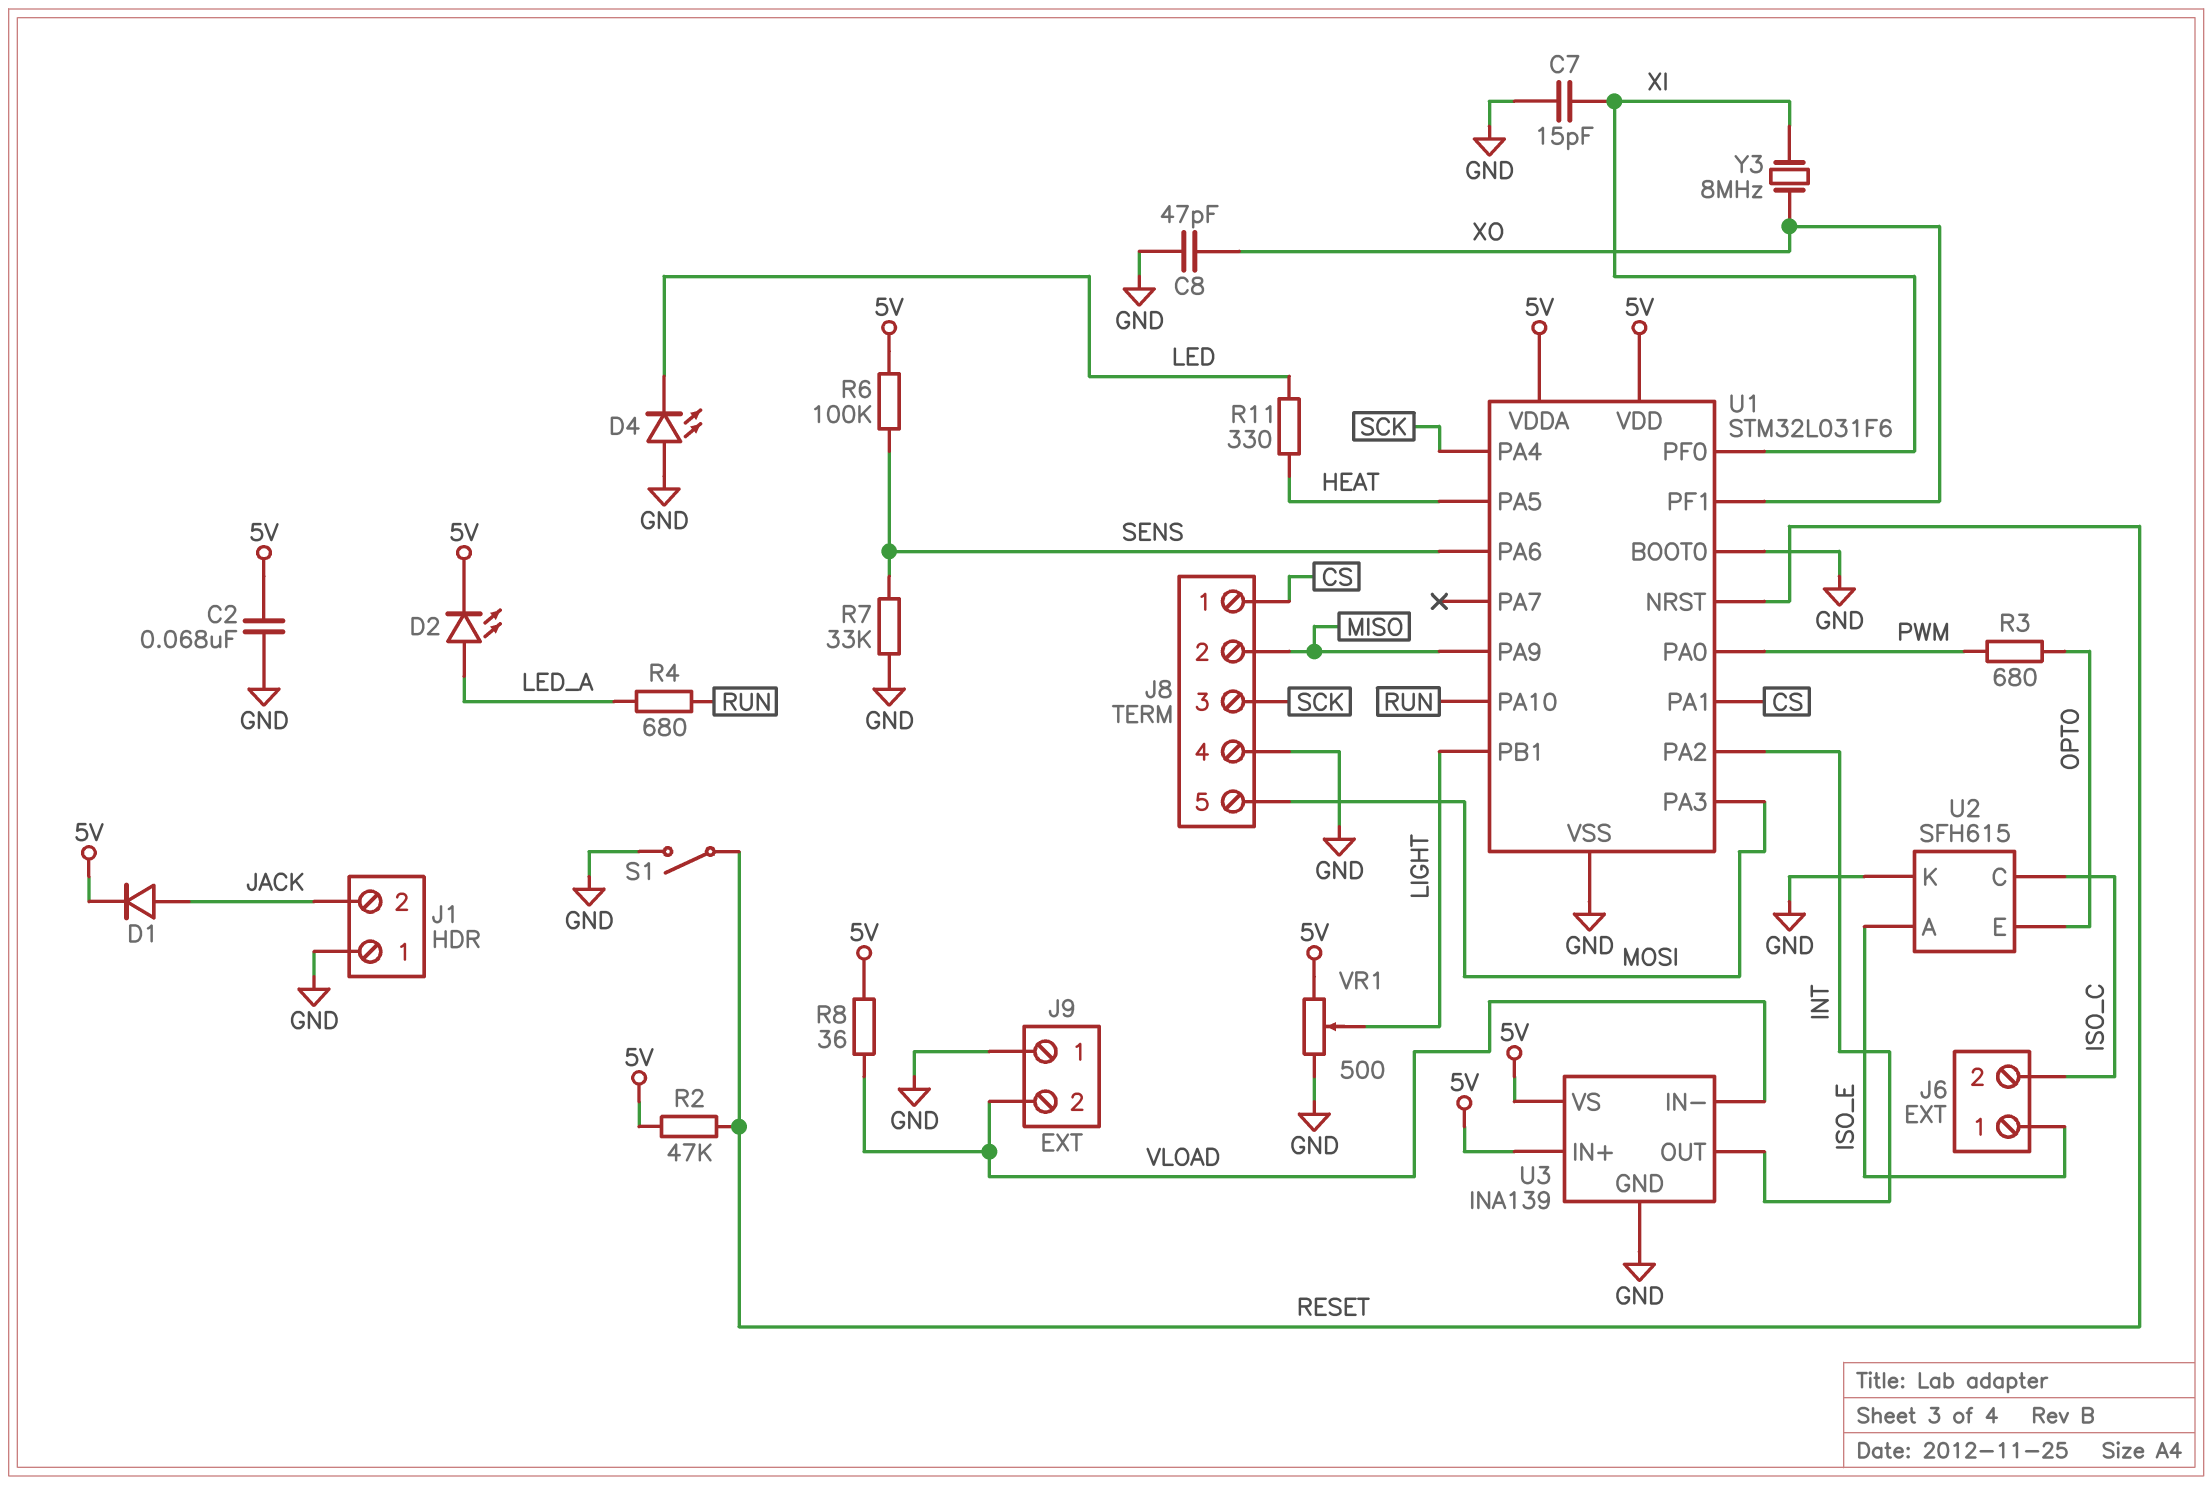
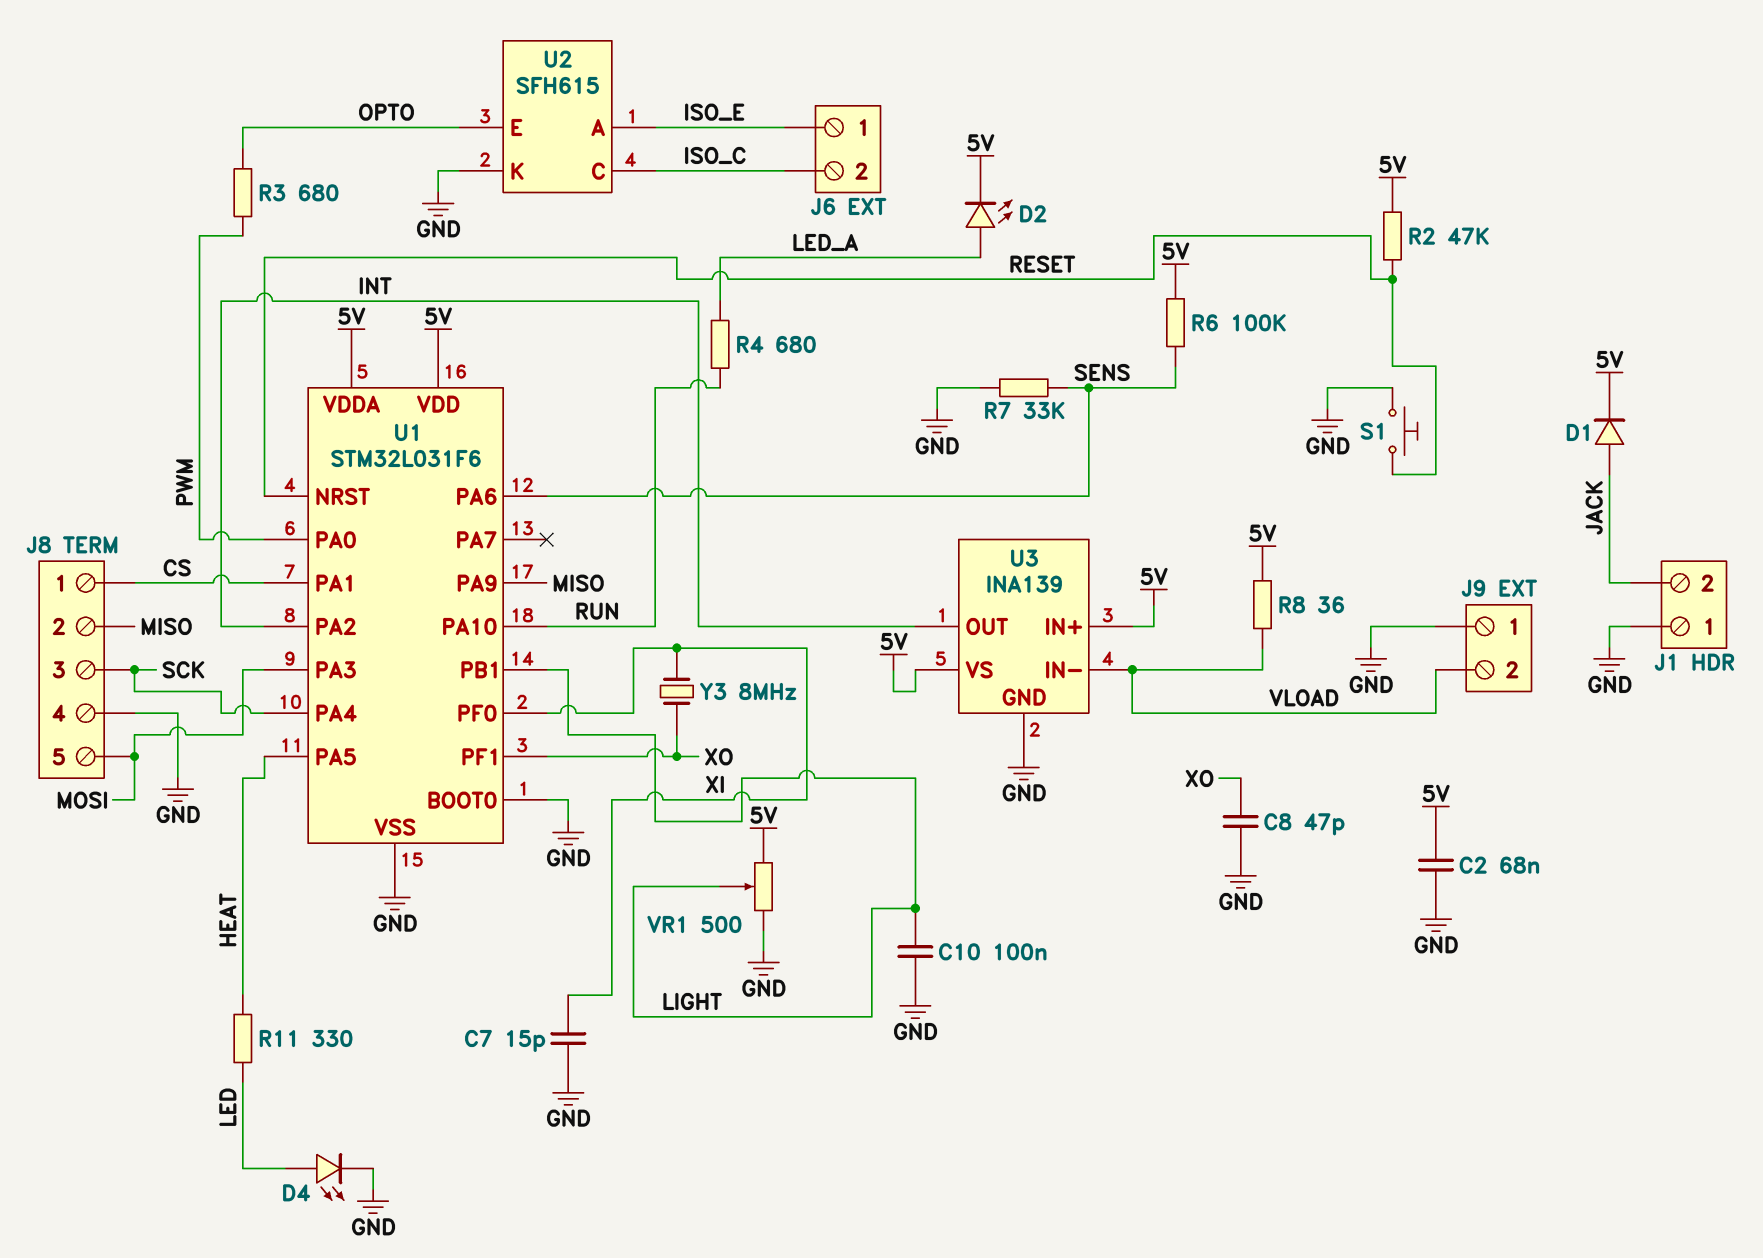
C10: none -> 100nF (GND, LIGHT)
D4: LED (A GND, K LED) -> LED (A LED, K GND)
S1: switch (GND, RESET) -> button (GND, RESET)

